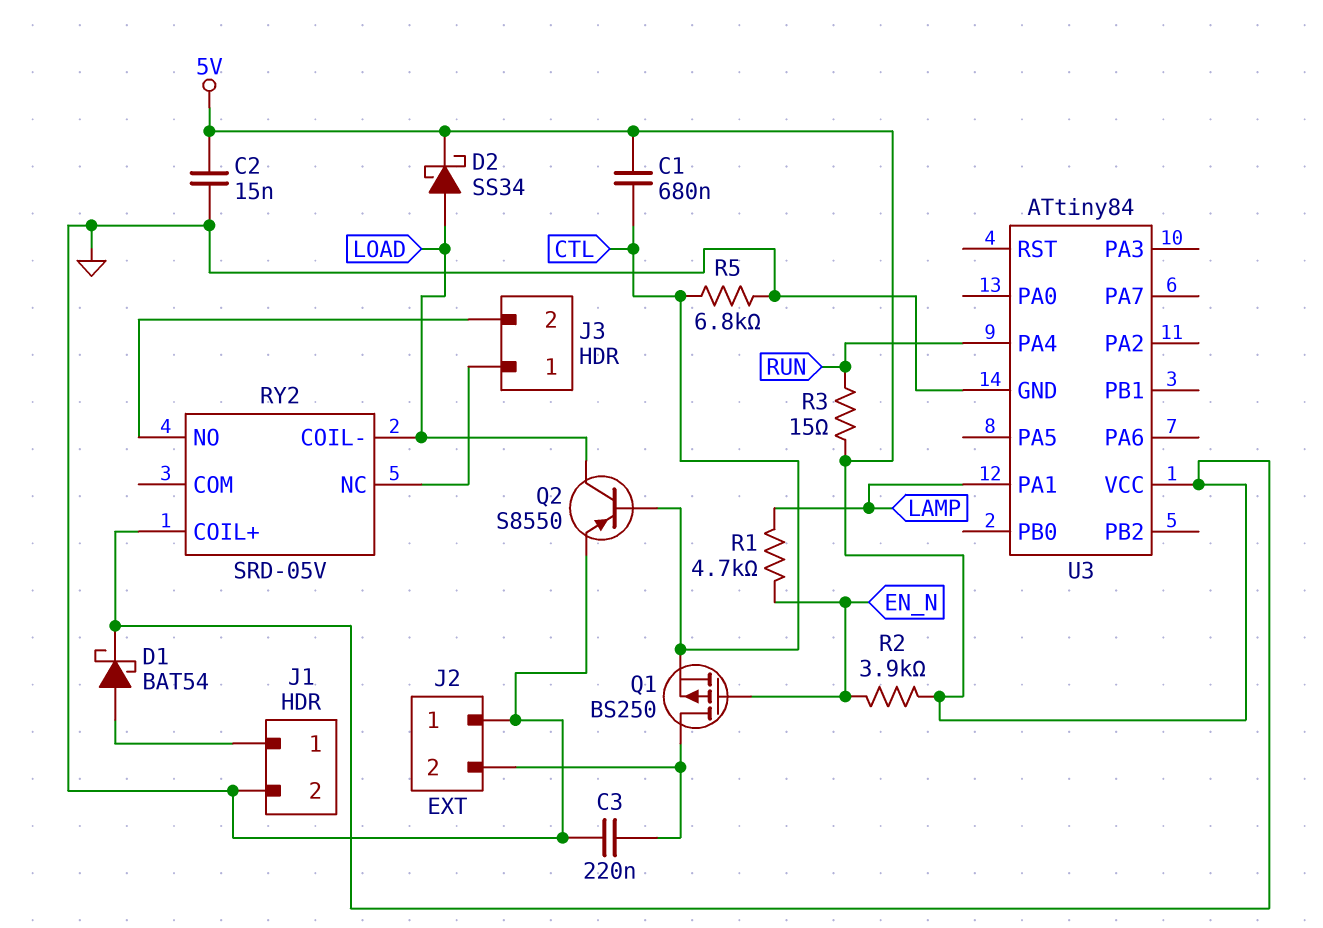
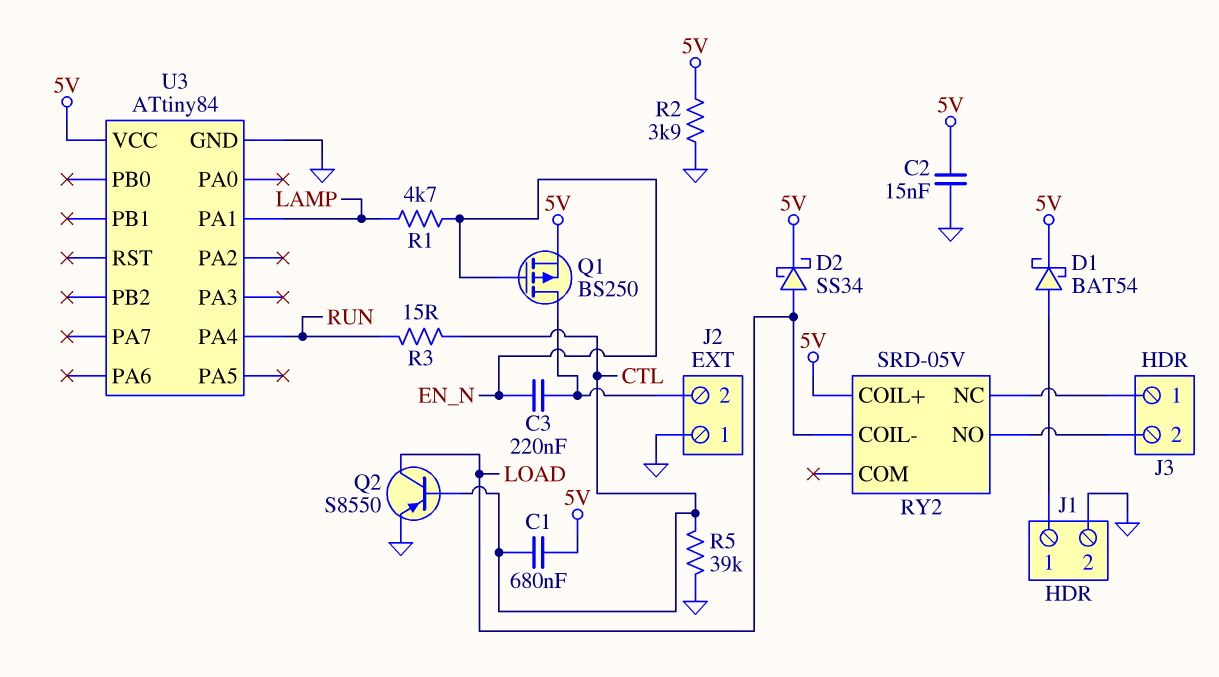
C3: 220nF (GND, J2/2) -> 220nF (EN_N, J2/2)
Q1: PMOS BS250 (G EN_N, D J2/2, S CTL) -> PMOS BS250 (G EN_N, D J2/2, S 5V)
R2: 3.9k (5V, EN_N) -> 3.9k (5V, GND)
R3: 15 (5V, RUN) -> 15 (CTL, RUN)
R5: 6.8k (CTL, GND) -> 39k (CTL, GND)

